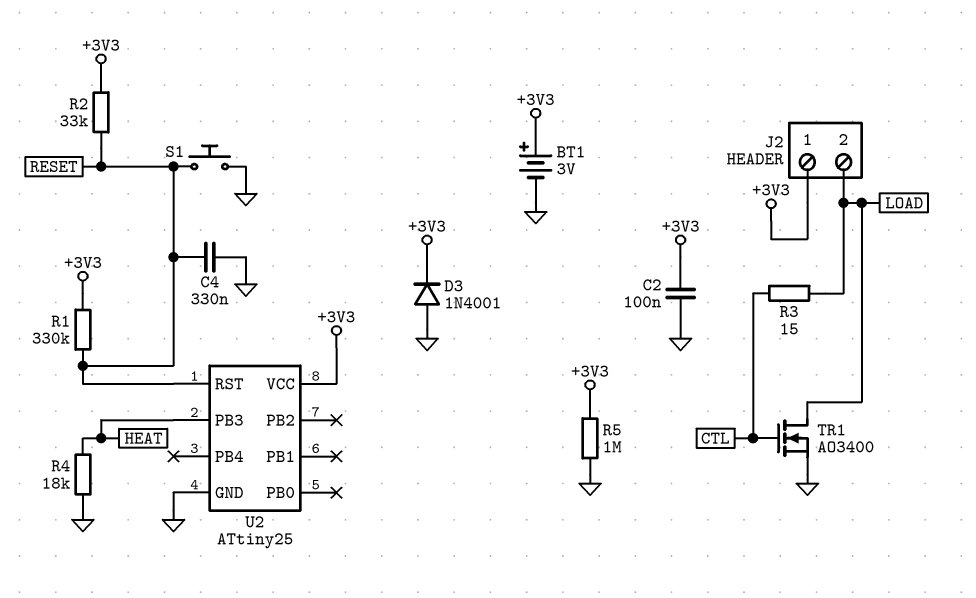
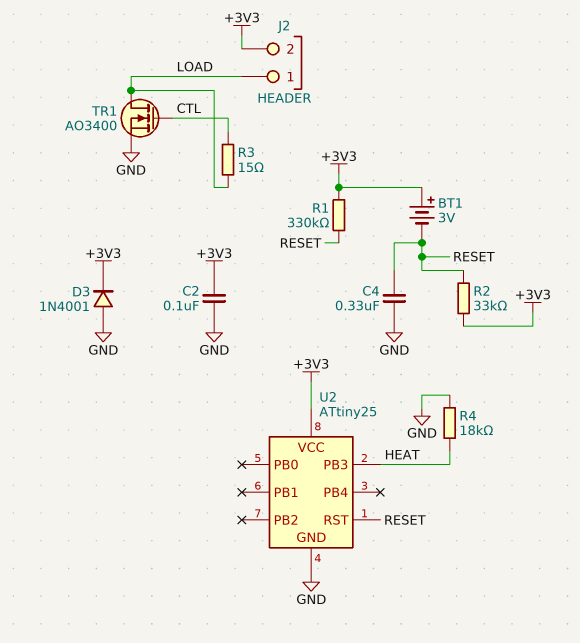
BT1: 3V (plus +3V3, minus GND) -> 3V (plus +3V3, minus RESET)
J2 pin 1: +3V3 -> LOAD
J2 pin 2: LOAD -> +3V3
R5: 1M (+3V3, GND) -> none
S1: button (GND, RESET) -> none

